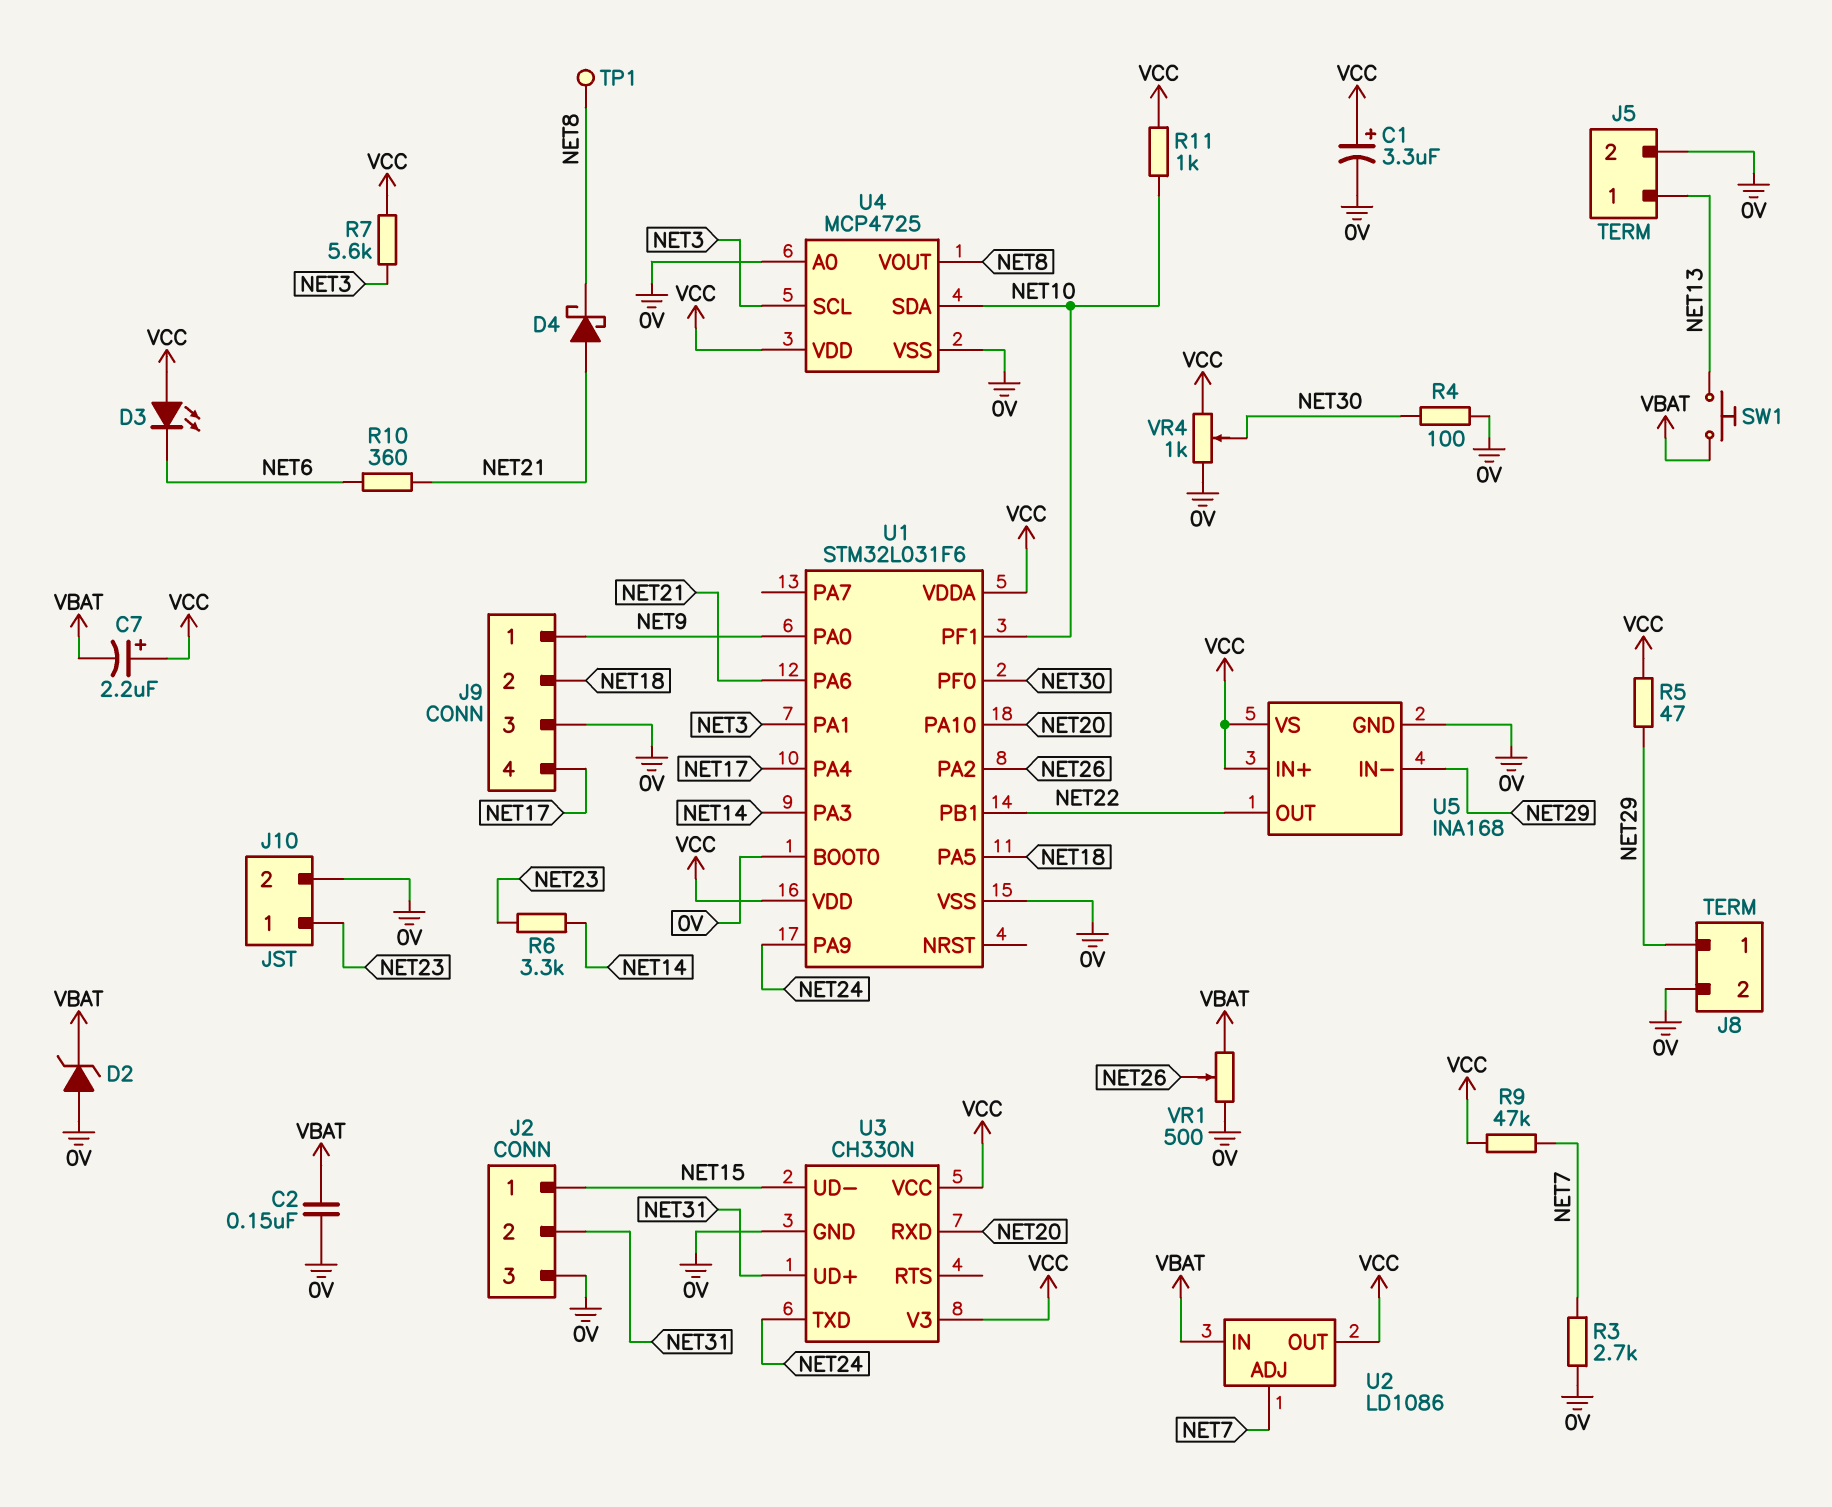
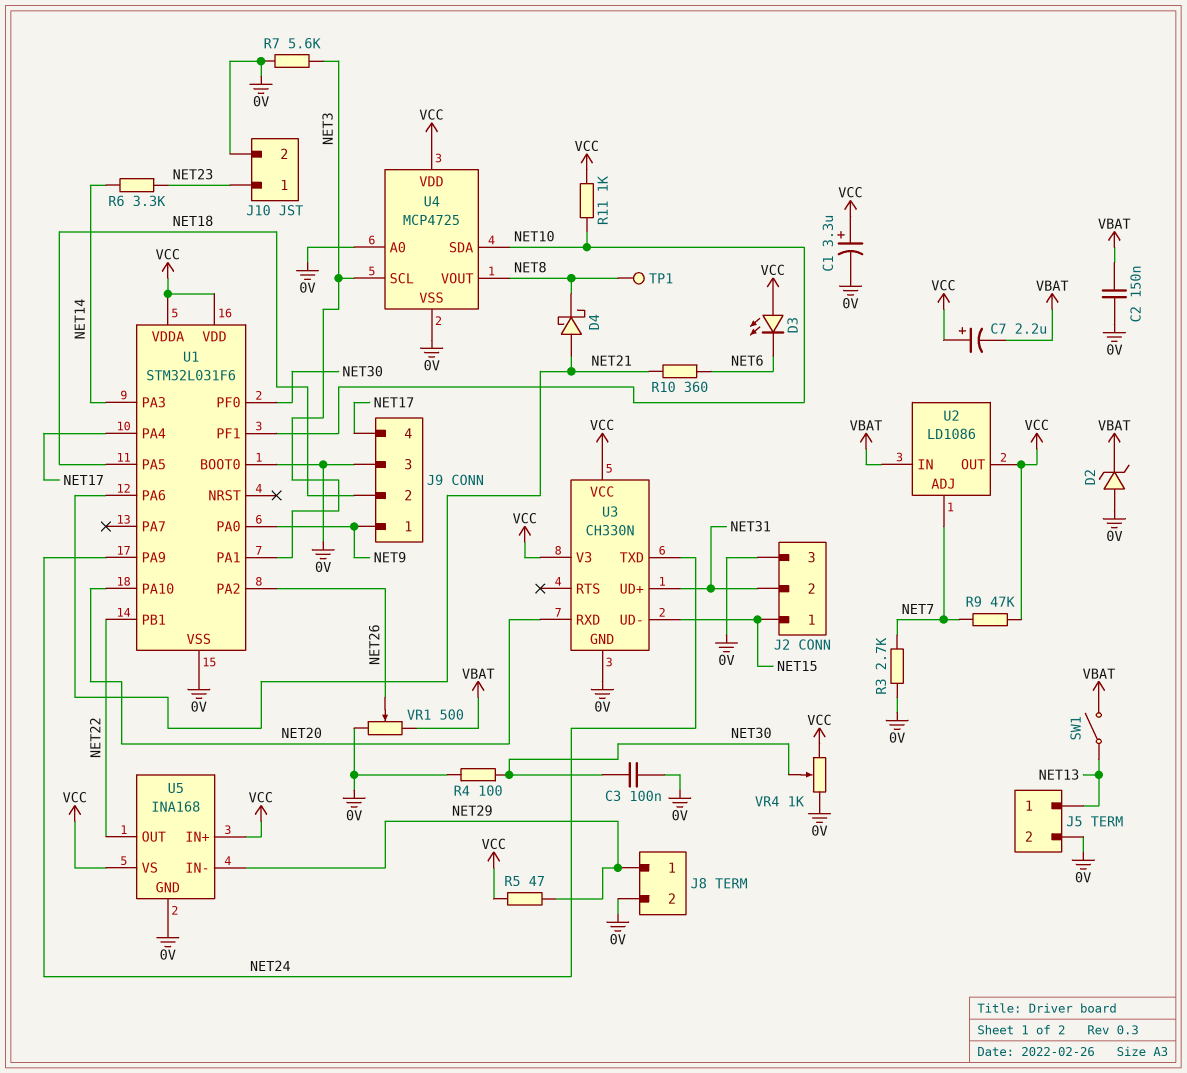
C3: none -> 100nF (0V, NET30)
R7: 5.6k (NET3, VCC) -> 5.6k (0V, NET3)
SW1: button (NET13, VBAT) -> switch (NET13, VBAT)

